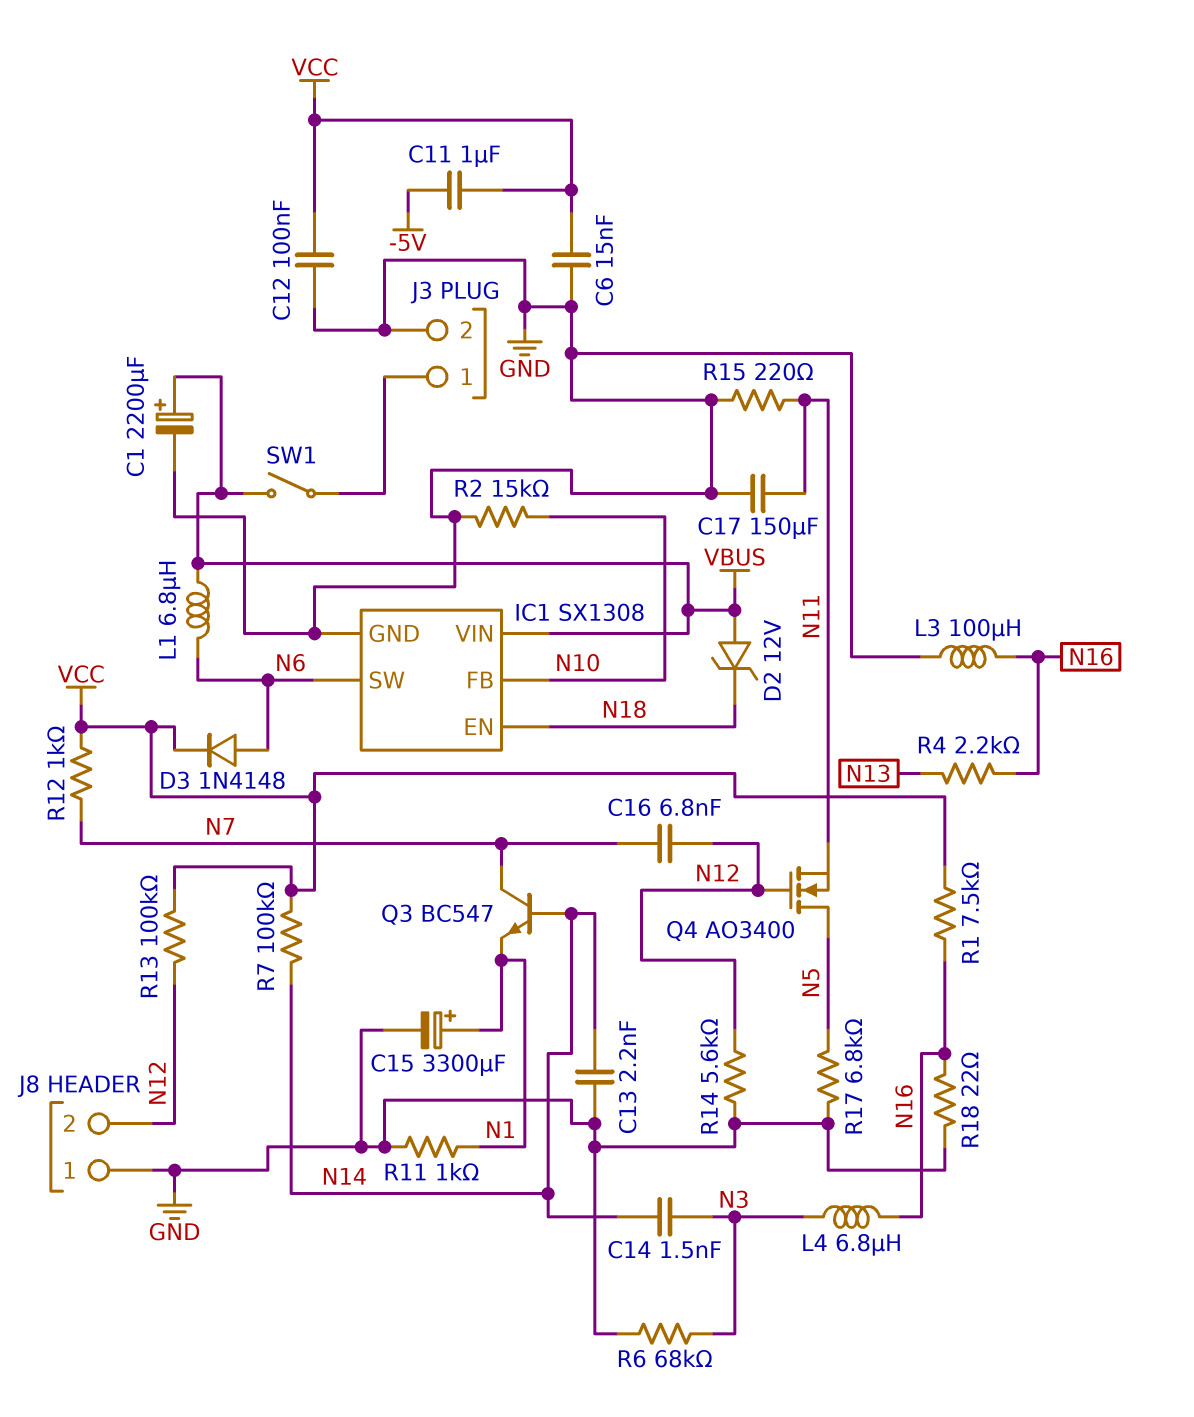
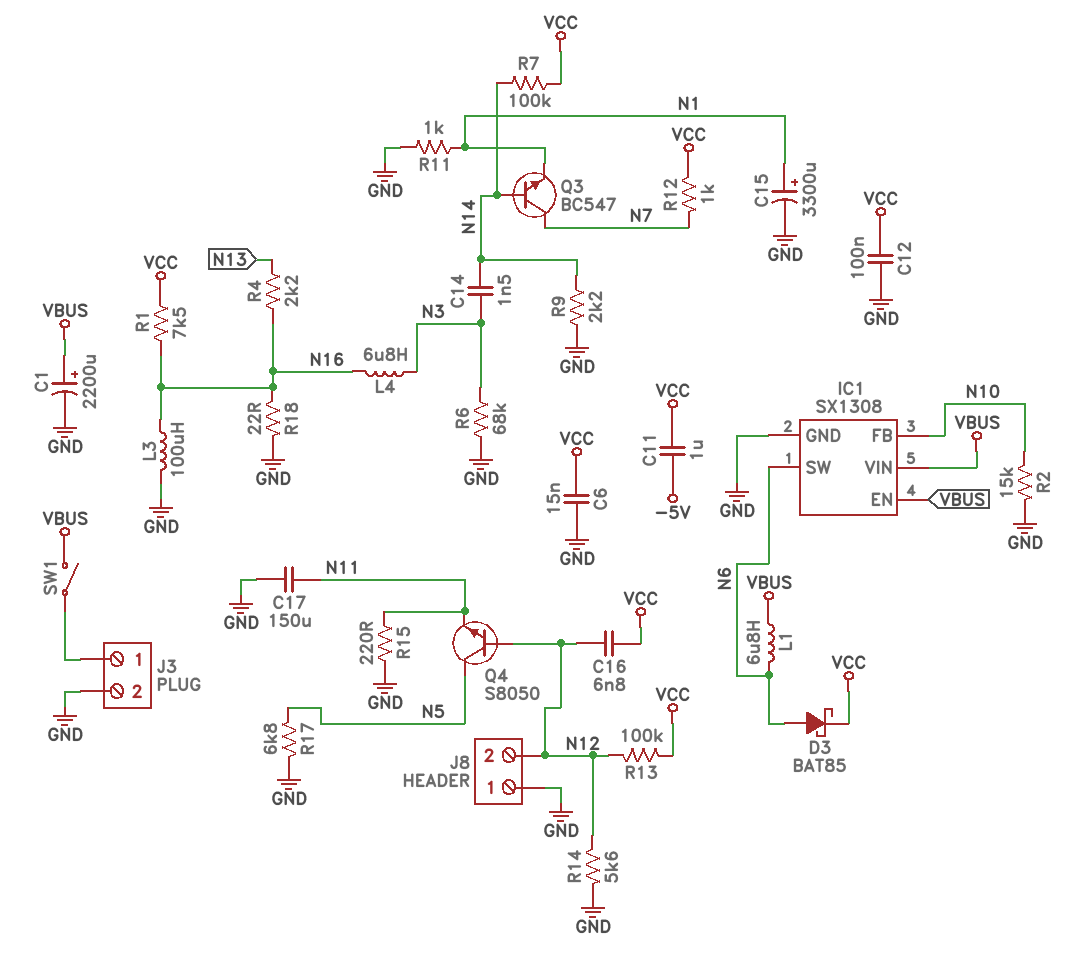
C13: 2.2nF (GND, N14) -> none
C16: 6.8nF (N7, N12) -> 6.8nF (N12, VCC)
D2: zener 12V (A VBUS, K N18) -> none
D3: diode 1N4148 (A N6, K VCC) -> schottky BAT85 (A N6, K VCC)
IC1 pin EN: N18 -> VBUS
Q4: NMOS AO3400 (G N12, D N5, S N11) -> NPN S8050 (B N12, C N5, E N11)
R9: none -> 2.2k (GND, N14)

